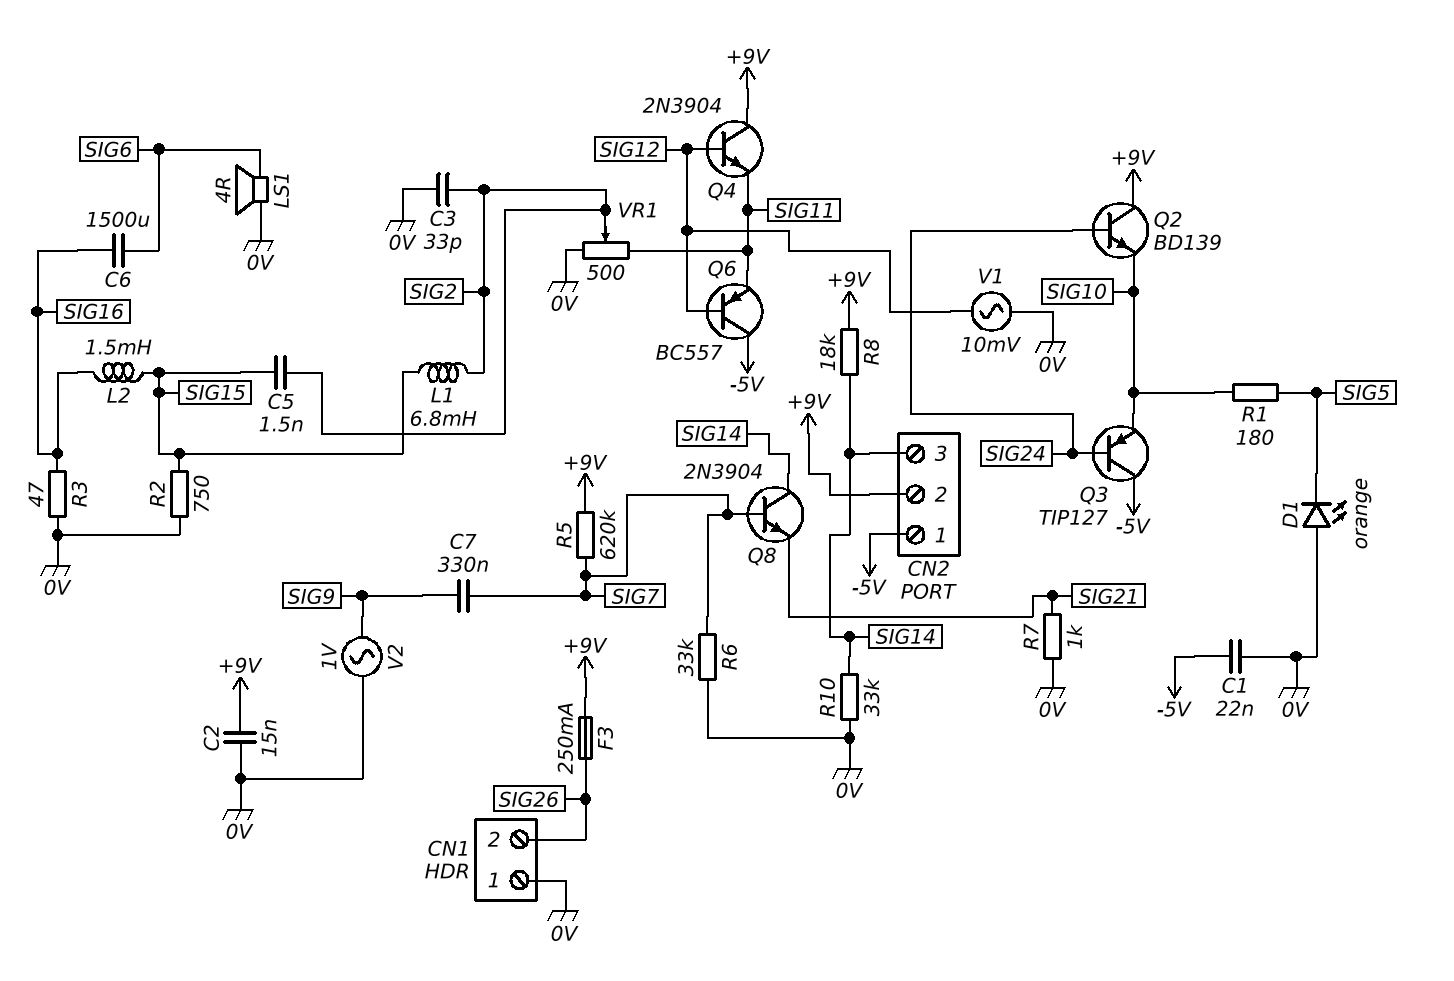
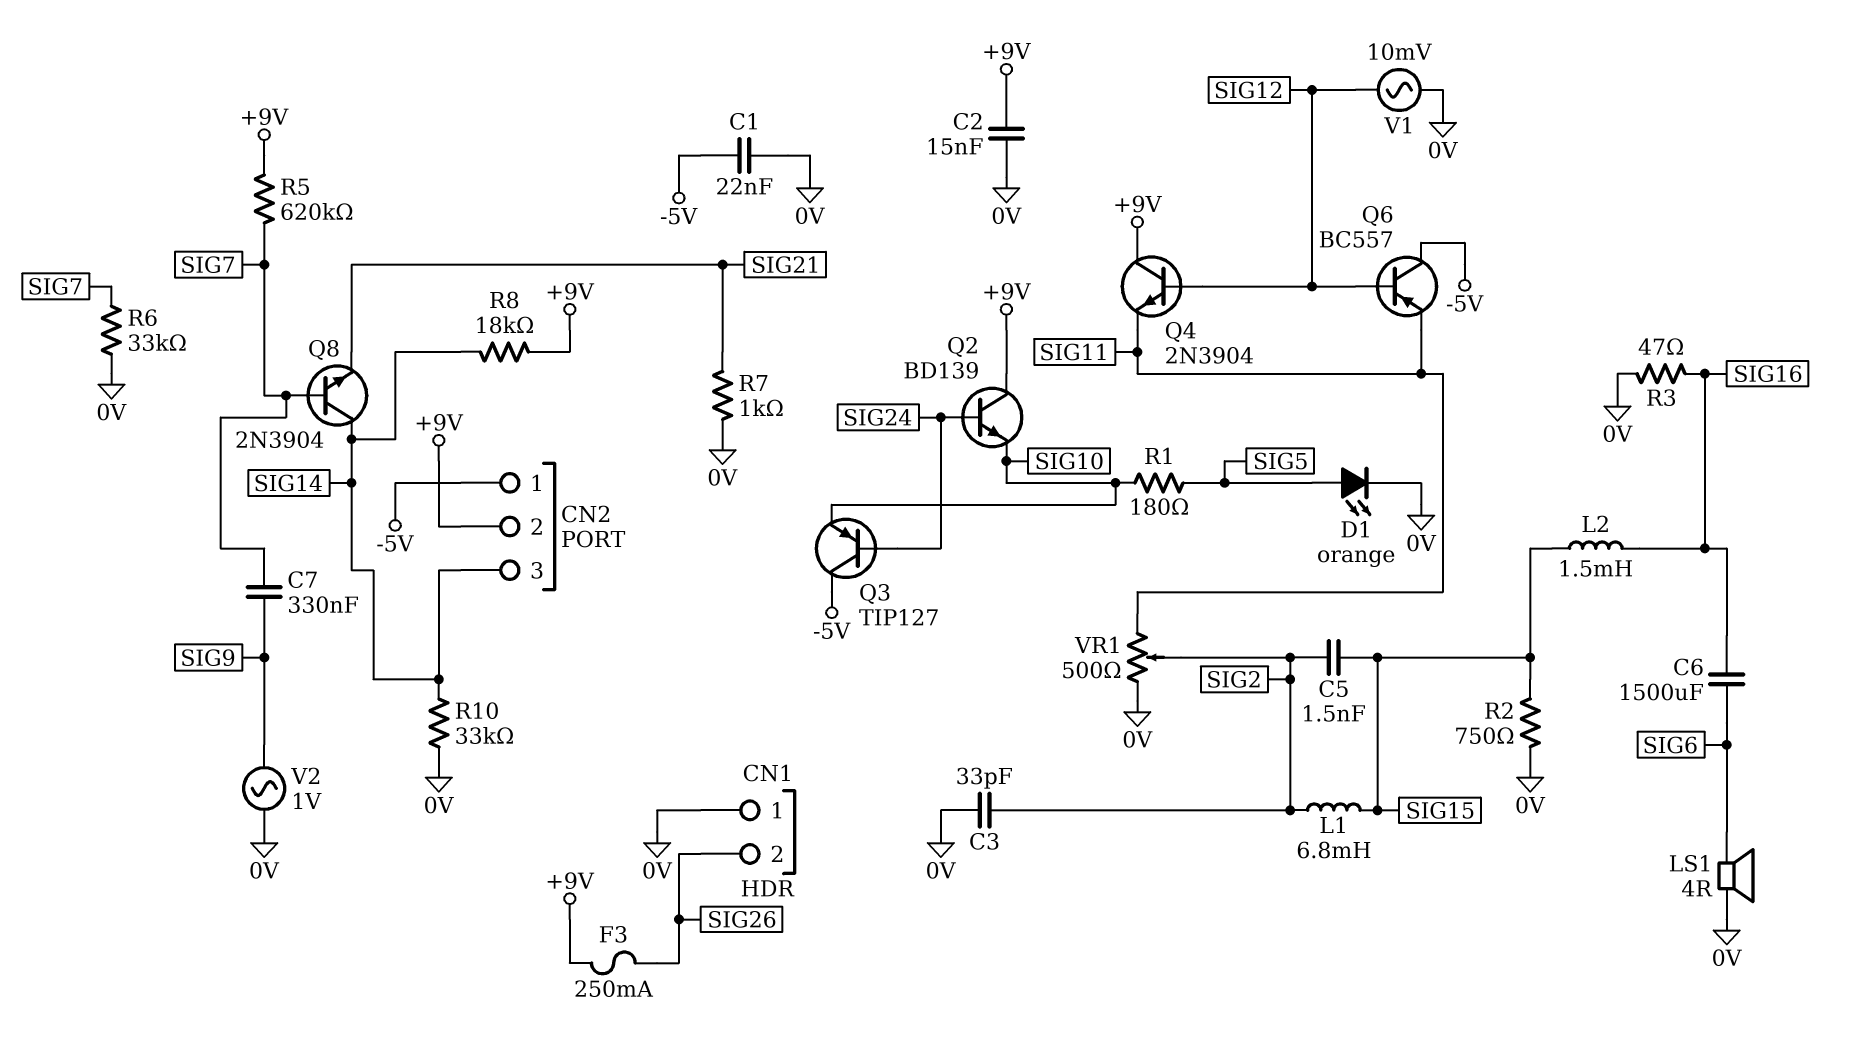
D1: LED orange (A 0V, K SIG5) -> LED orange (A SIG5, K 0V)

